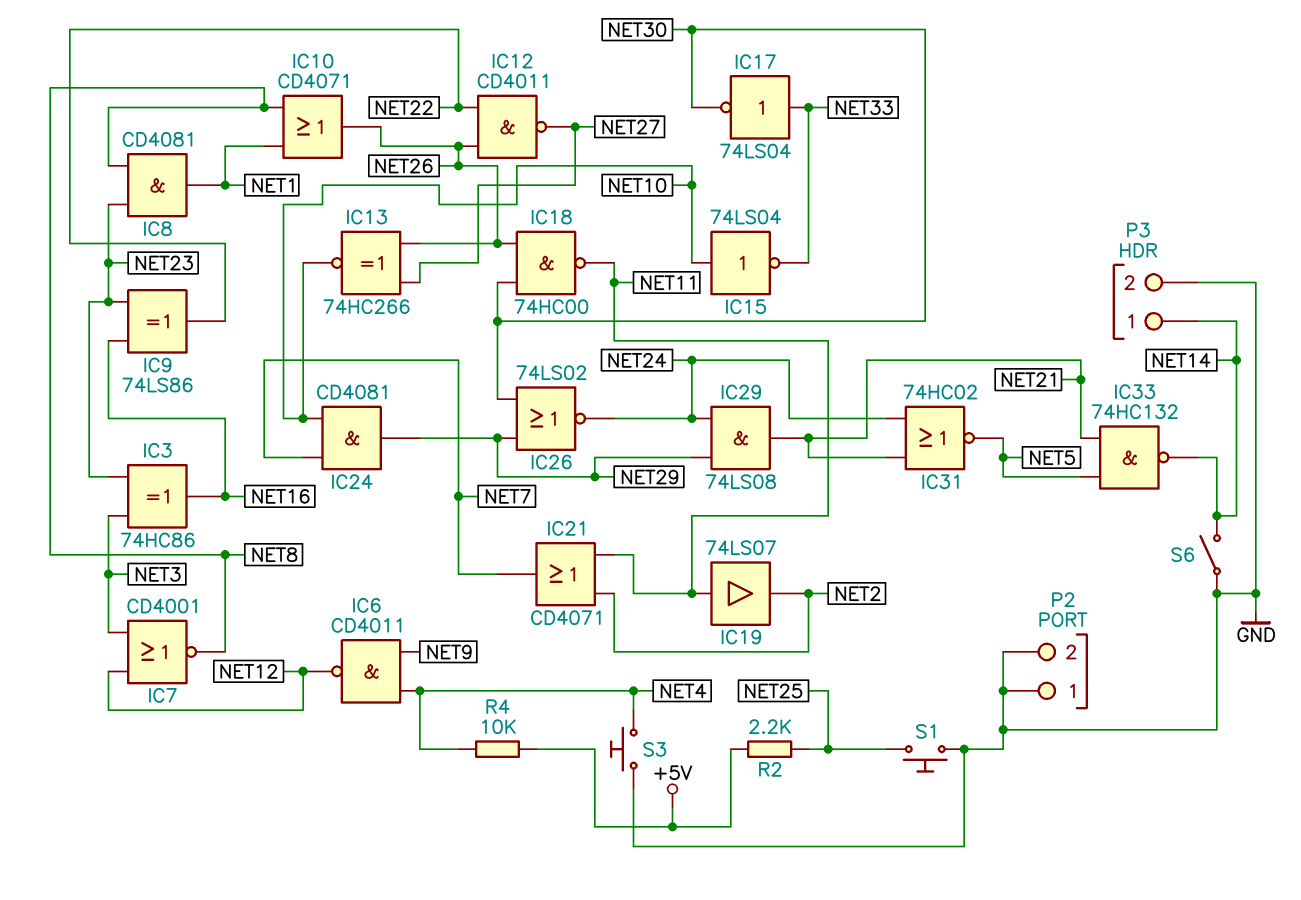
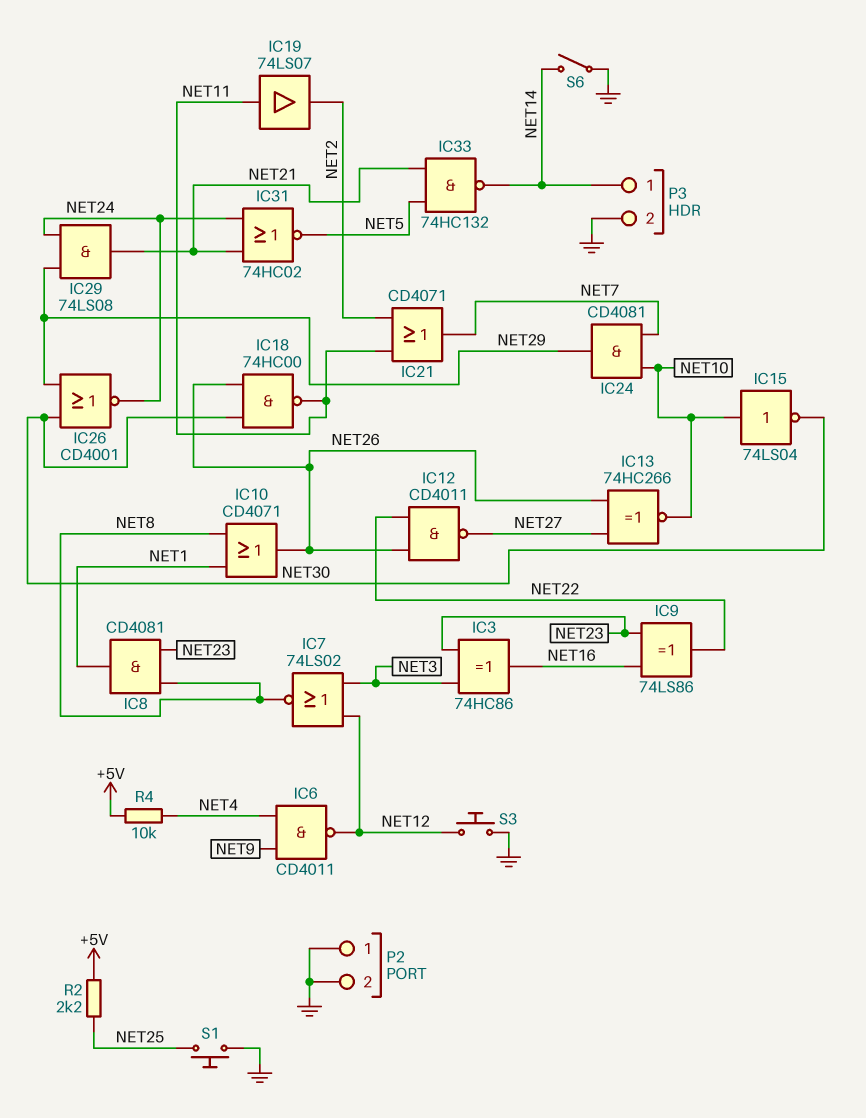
IC7: NOR CD4001 (in NET3, in NET12, out NET8) -> NOR 74LS02 (in NET3, in NET12, out NET8)
IC15: NOT 74LS04 (in NET10, out NET33) -> NOT 74LS04 (in NET10, out NET30)
IC17: NOT 74LS04 (in NET33, out NET30) -> none
IC26: NOR 74LS02 (in NET29, in NET30, out NET24) -> NOR CD4001 (in NET29, in NET30, out NET24)
S3: button (GND, NET4) -> button (GND, NET12)

